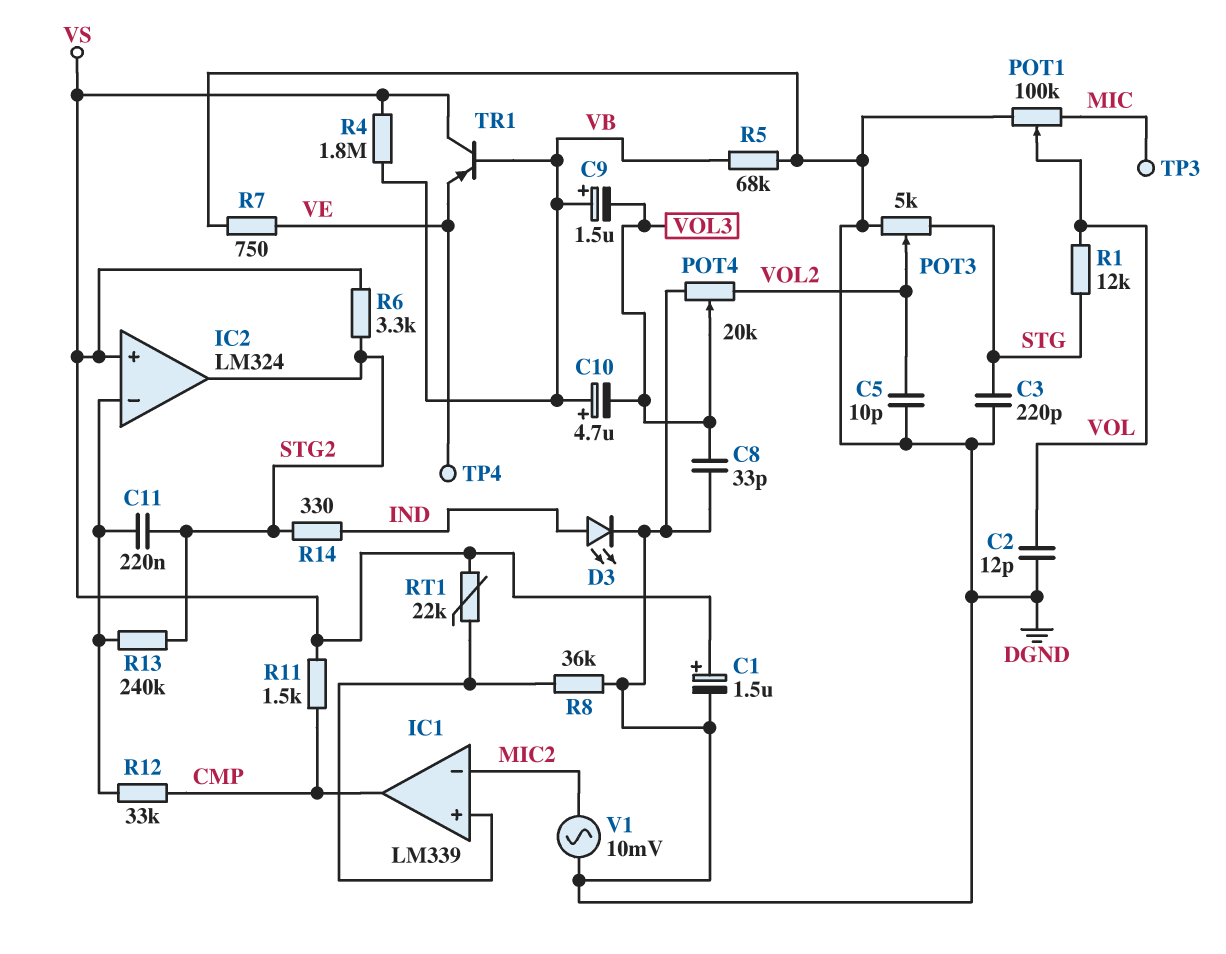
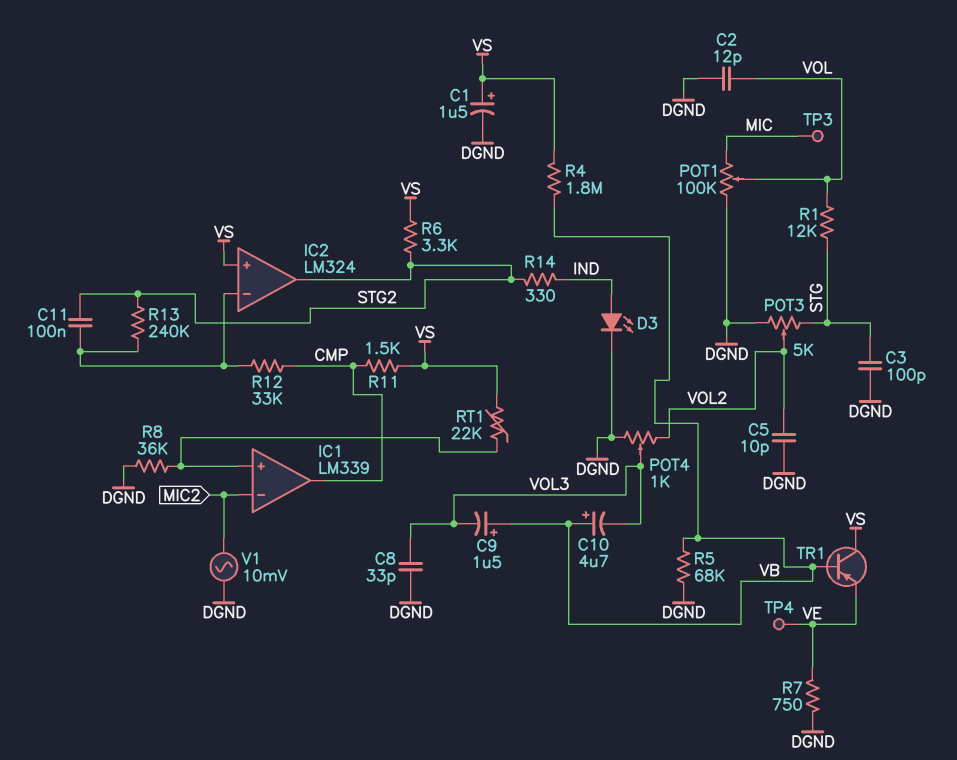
C3: 220pF (DGND, STG) -> 100pF (DGND, STG)
C11: 220nF (IC2/in-, STG2) -> 100nF (IC2/in-, STG2)
POT4: 20k (DGND, VOL2, wiper VOL3) -> 1k (DGND, VOL2, wiper VOL3)

